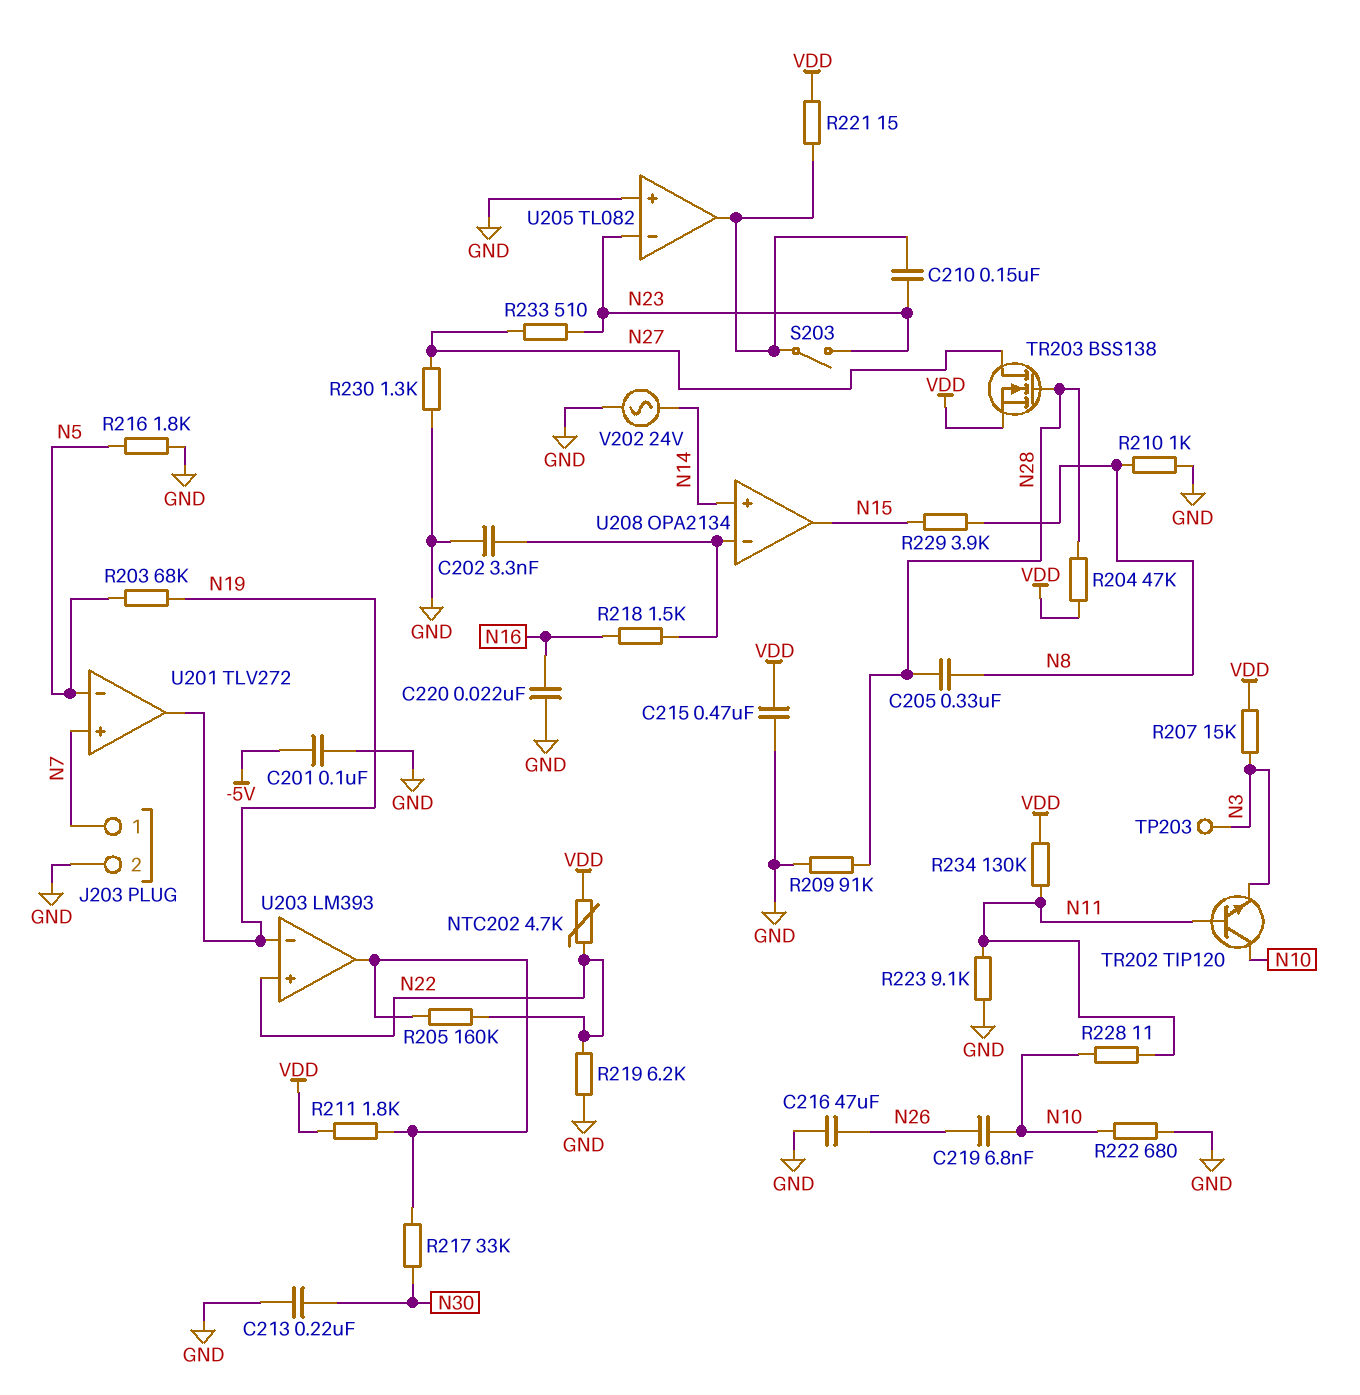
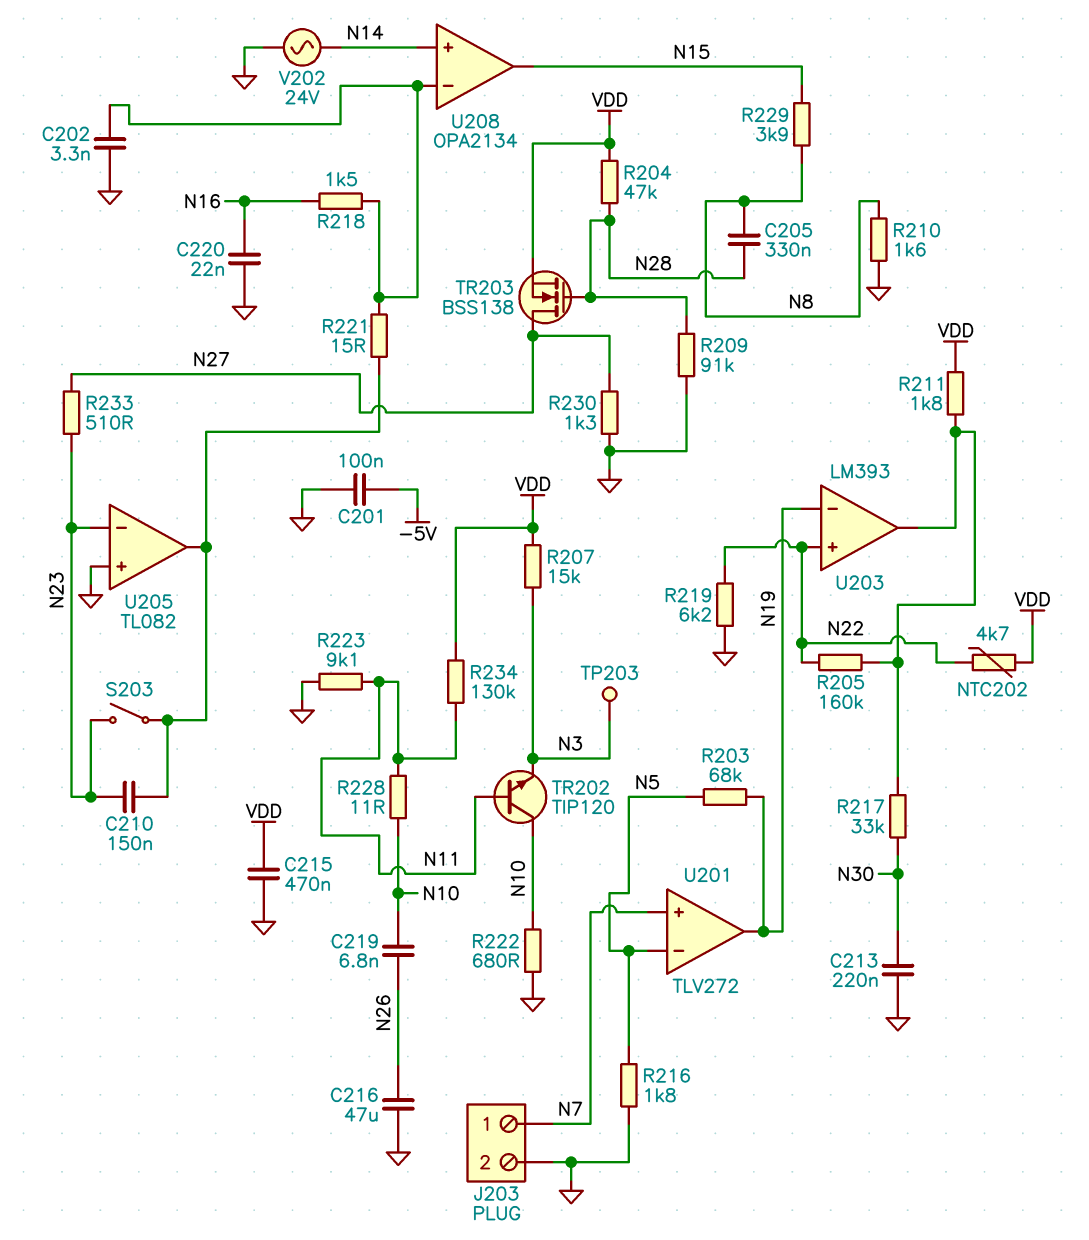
R210: 1k (GND, N8) -> 1.6k (GND, N8)
R221: 15 (U205/out, VDD) -> 15 (U205/out, U208/in-)

